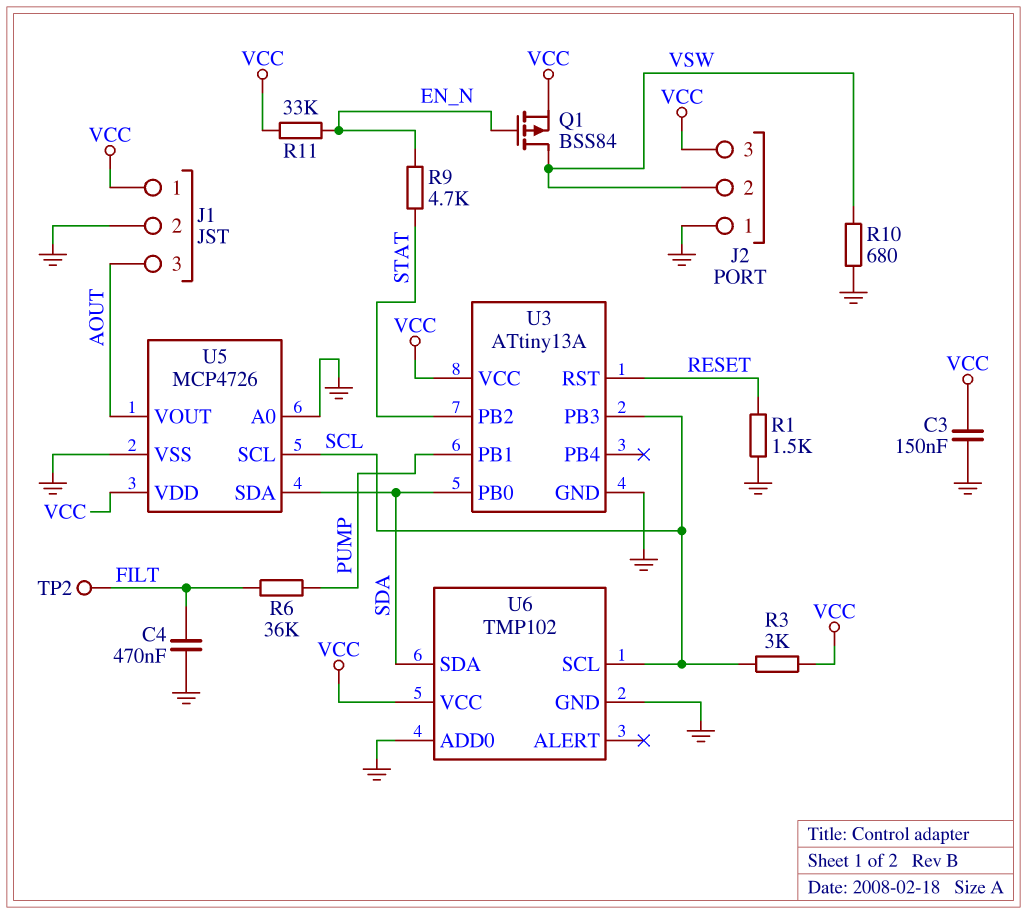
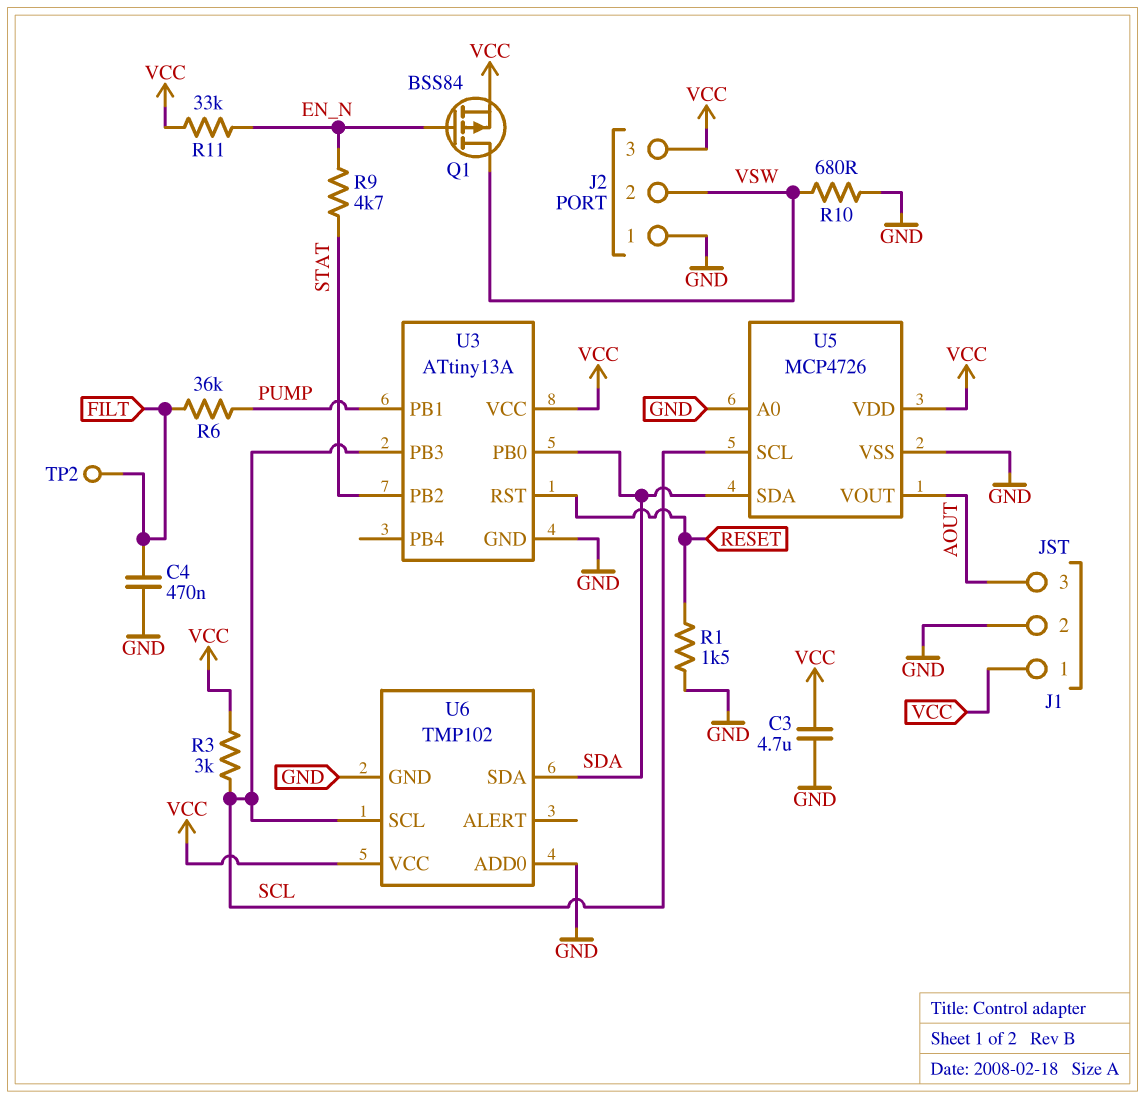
C3: 150nF (GND, VCC) -> 4.7uF (GND, VCC)

